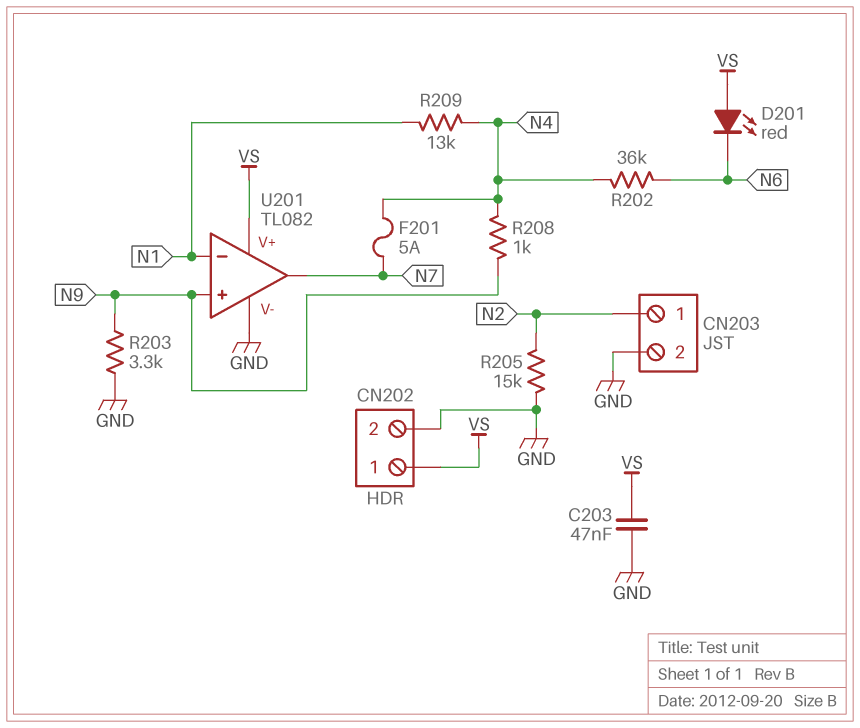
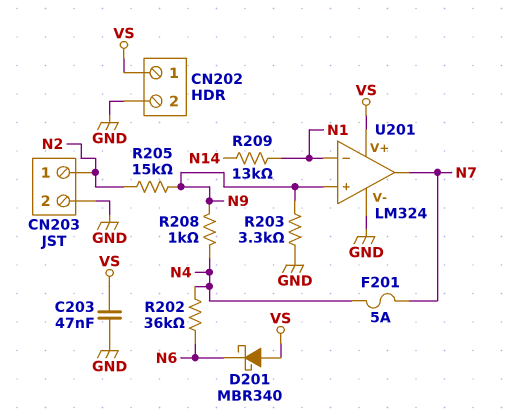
D201: LED red (A VS, K N6) -> schottky MBR340 (A VS, K N6)
R205: 15k (GND, N2) -> 15k (N2, N9)
R209: 13k (N1, N4) -> 13k (N1, N14)
U201: TL082 -> LM324

